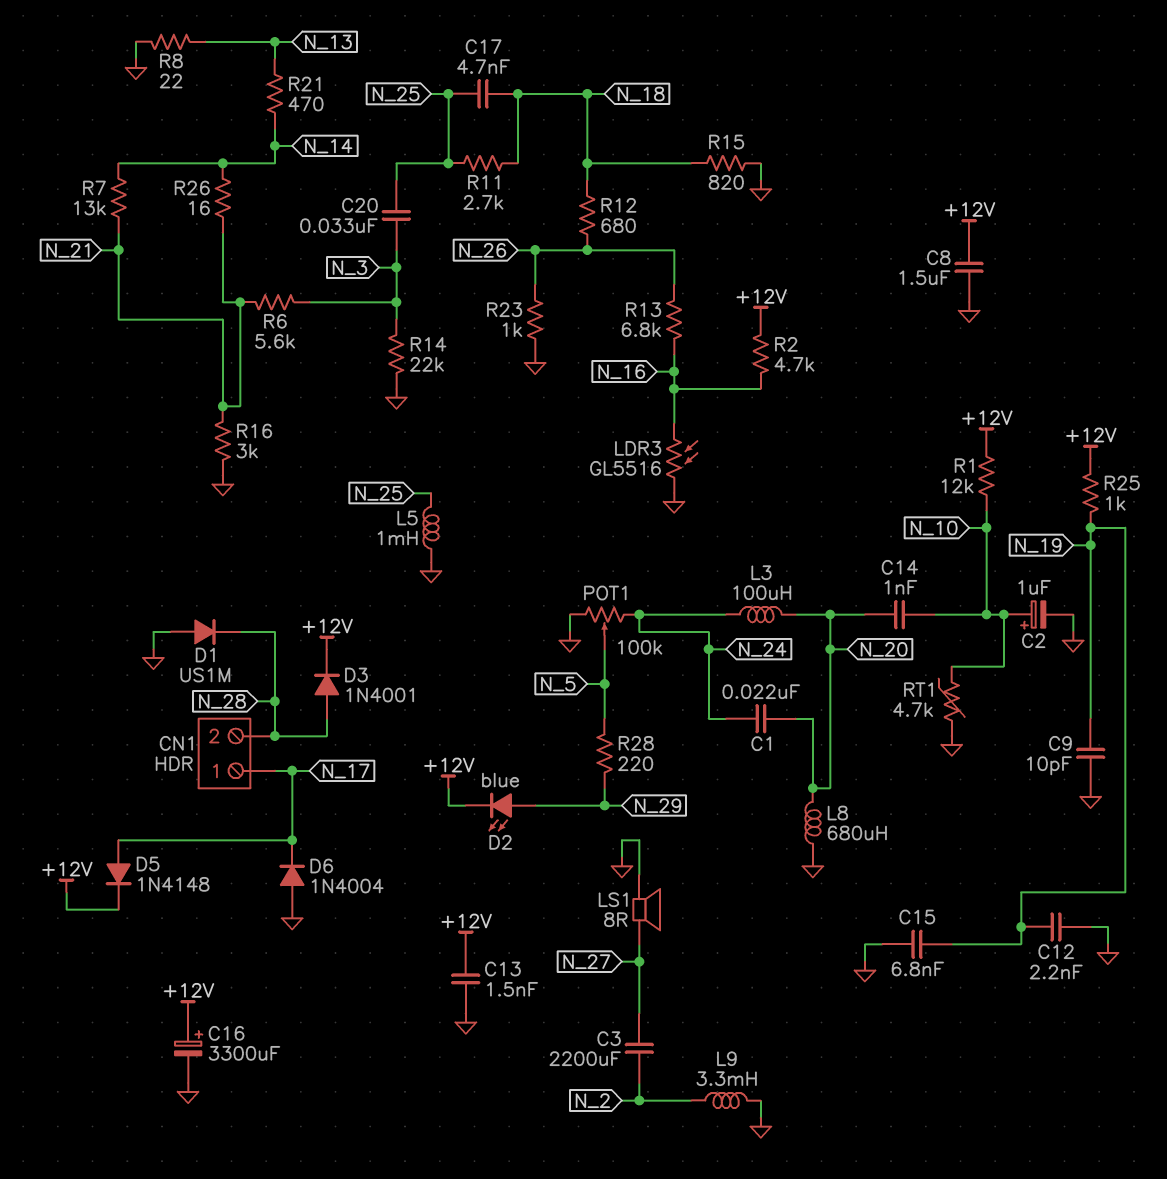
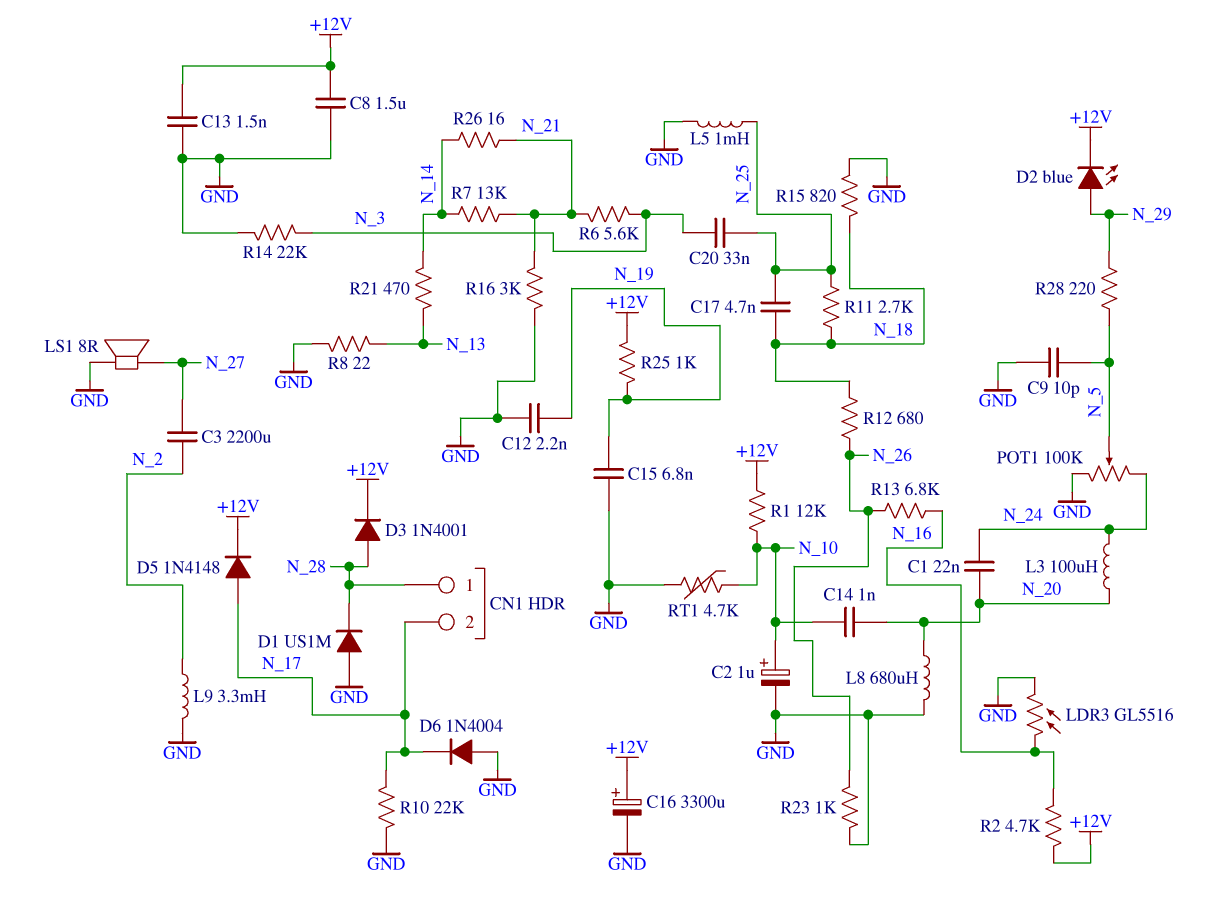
C9: 10pF (GND, N_19) -> 10pF (GND, N_5)
CN1 pin 1: N_17 -> N_28
CN1 pin 2: N_28 -> N_17
R10: none -> 22k (GND, N_17)

